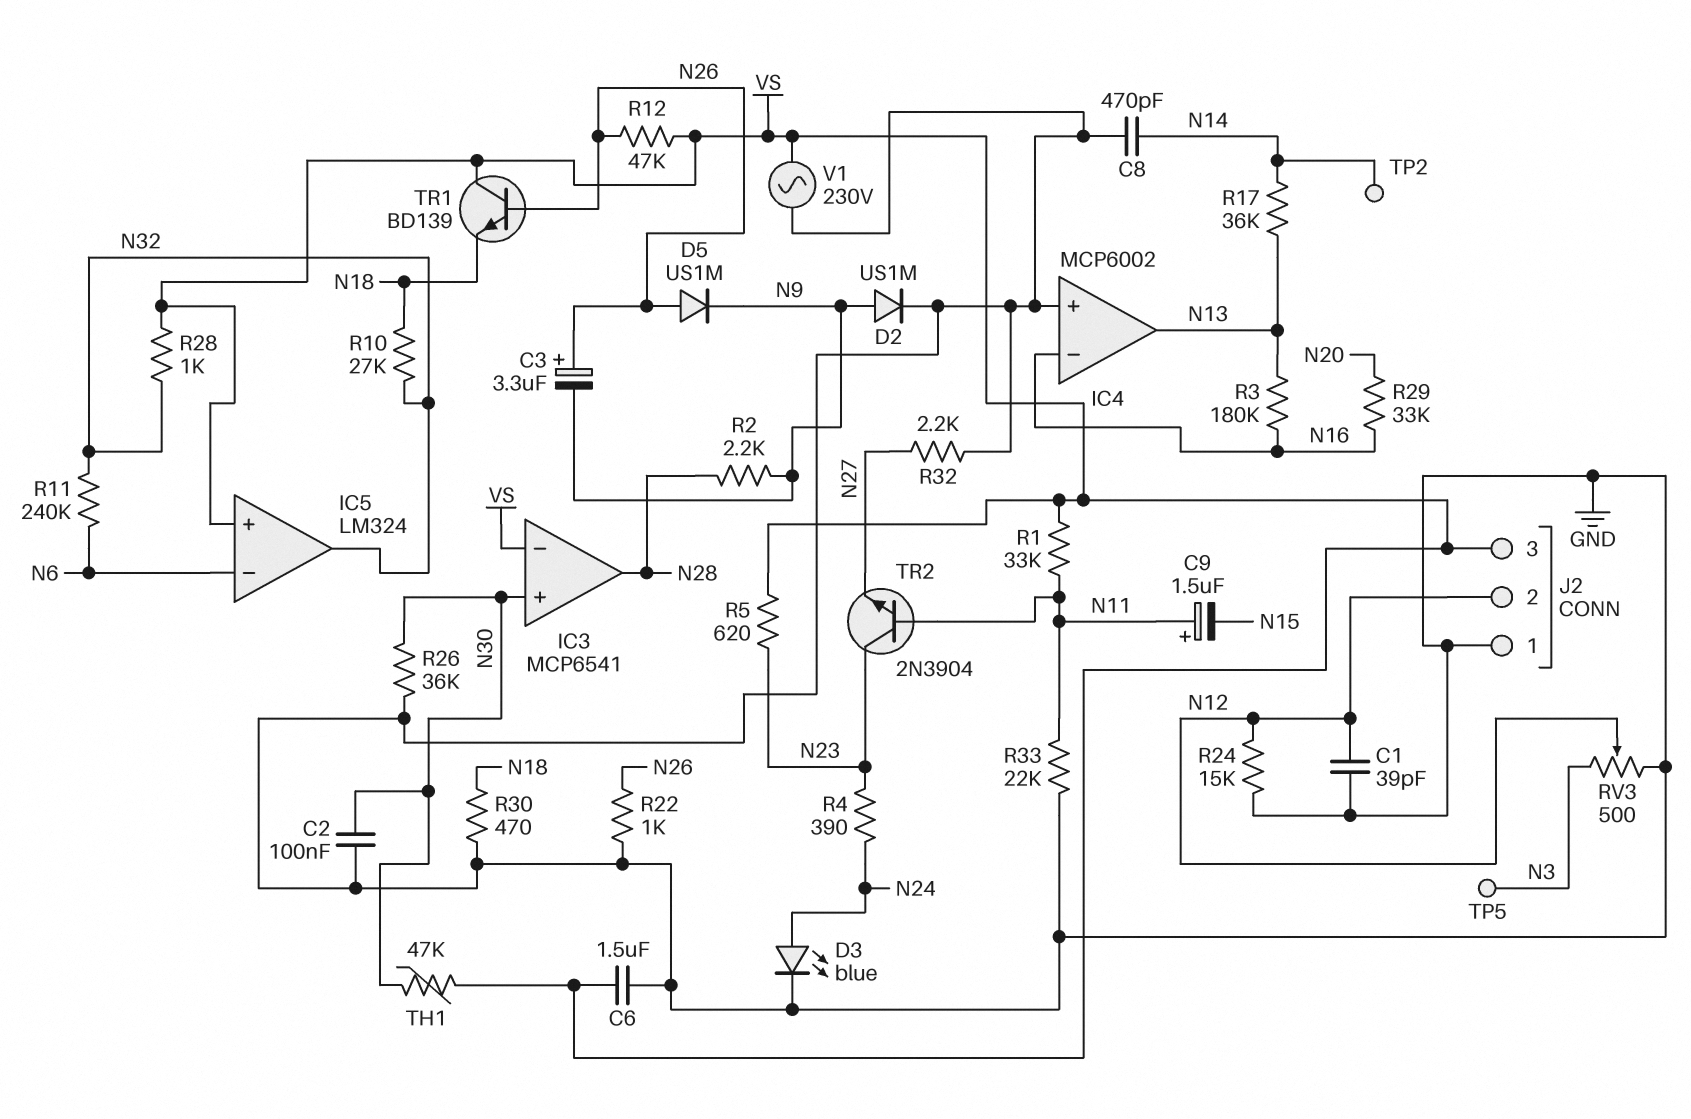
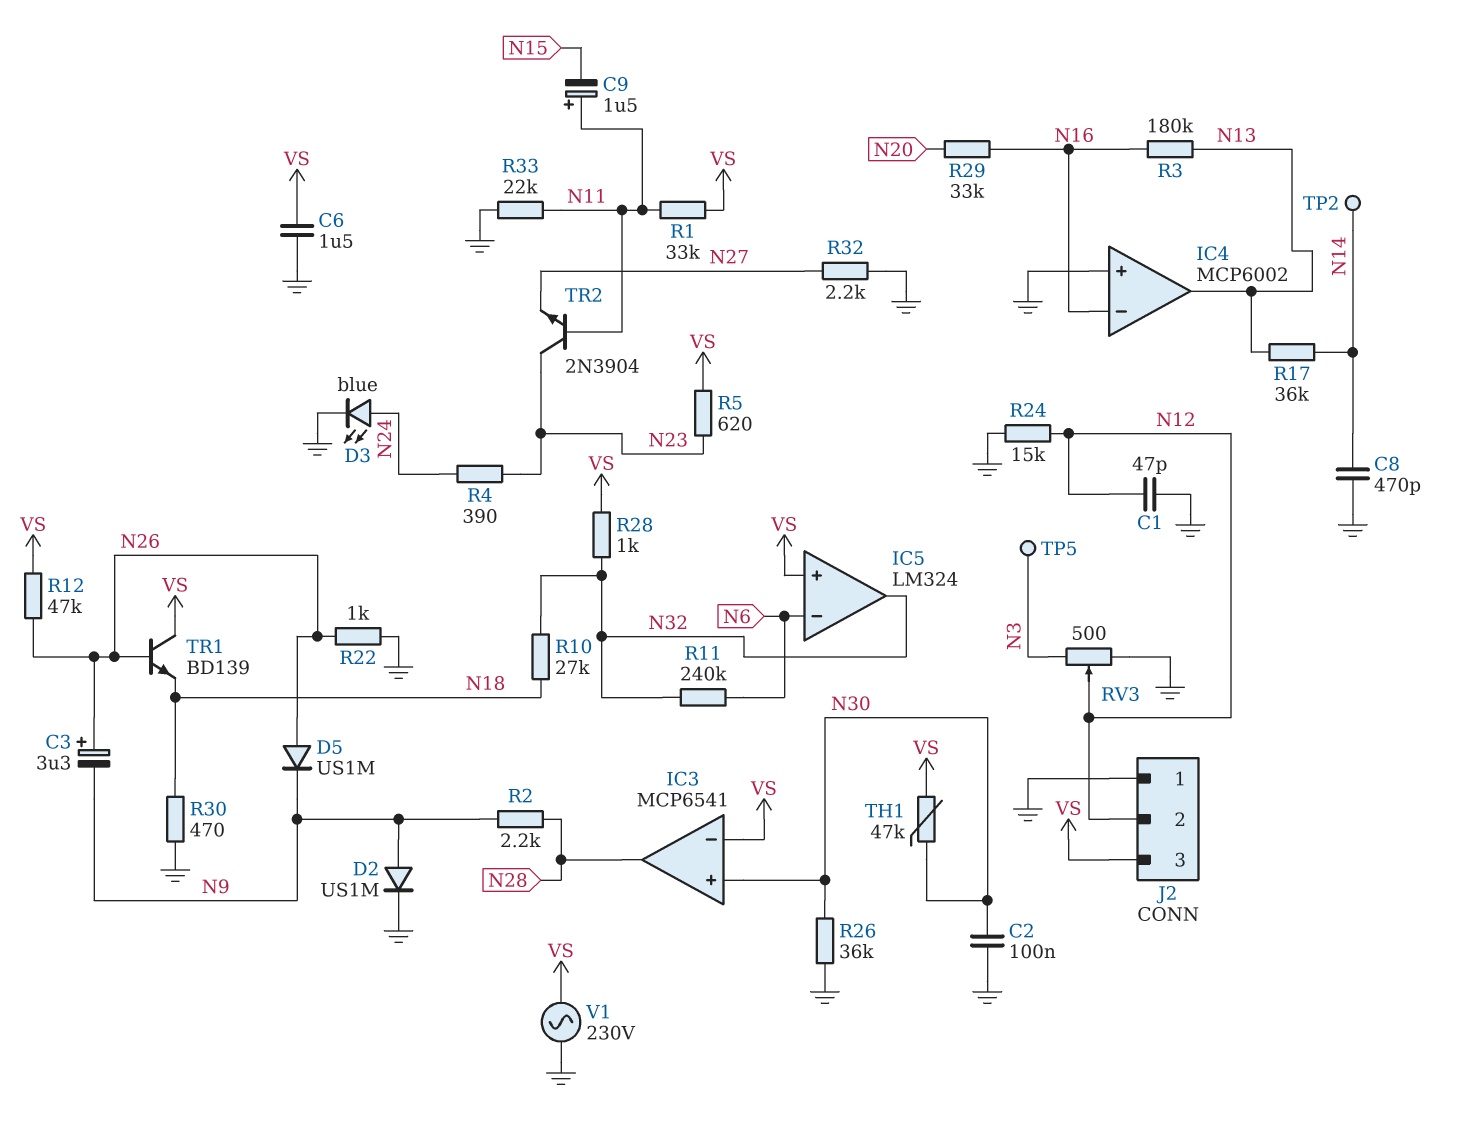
C1: 39pF (GND, N12) -> 47pF (GND, N12)

